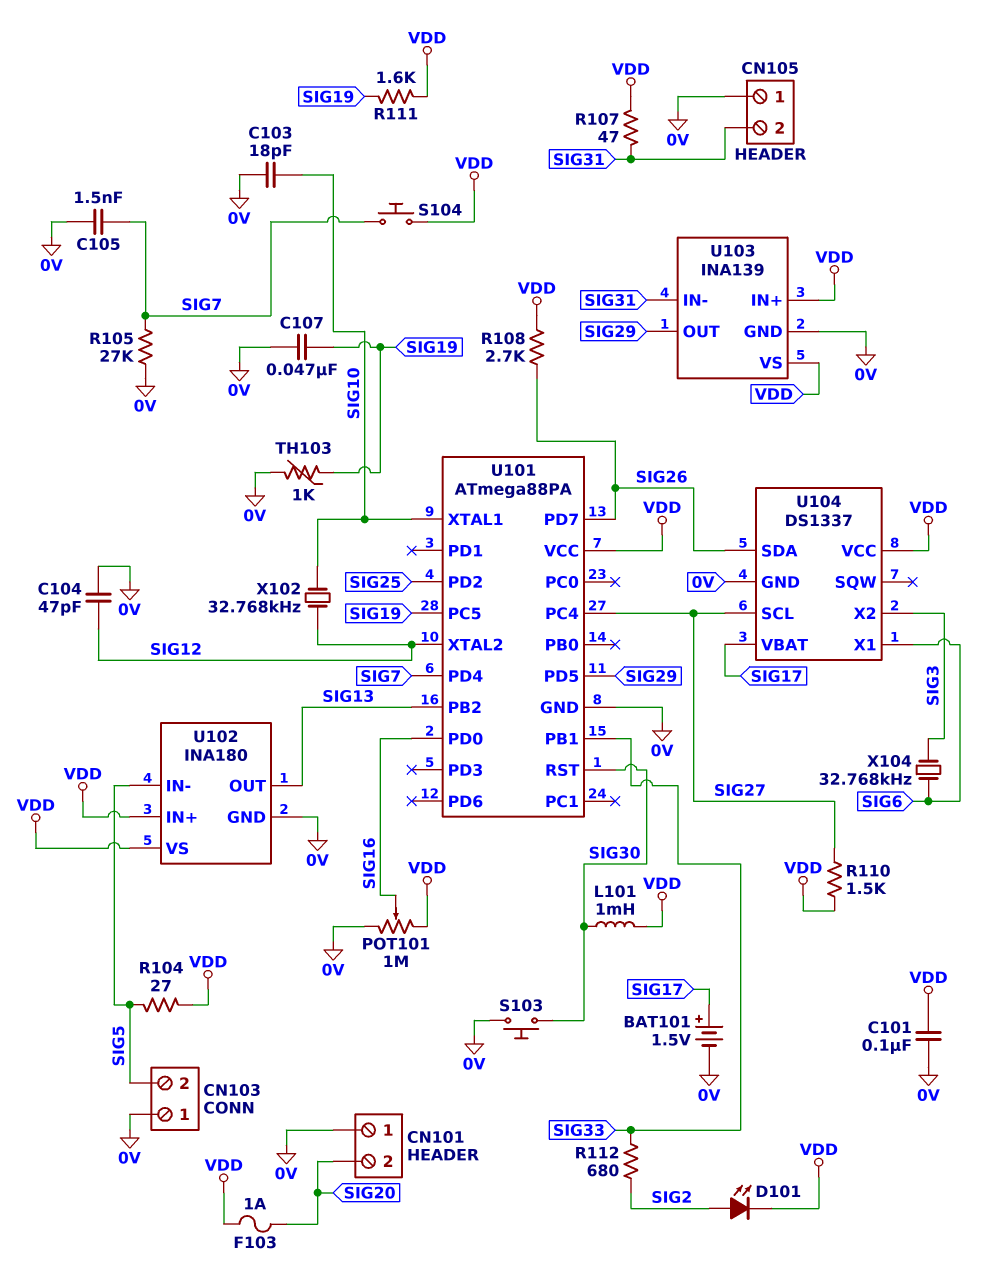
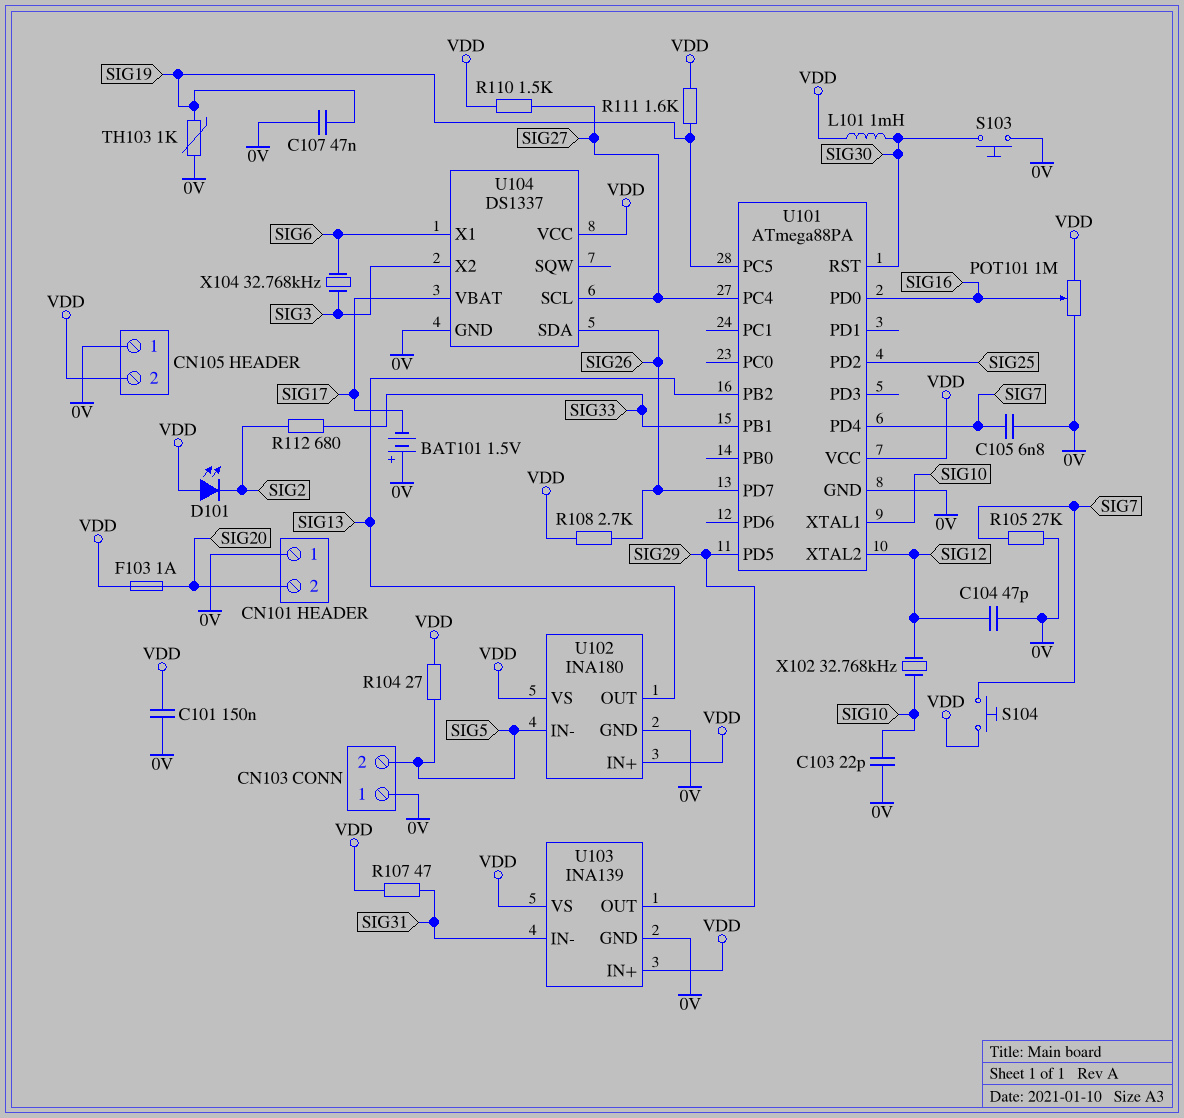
BAT101: 1.5V (plus SIG17, minus 0V) -> 1.5V (plus 0V, minus SIG17)
C101: 100nF (0V, VDD) -> 150nF (0V, VDD)
C103: 18pF (0V, SIG10) -> 22pF (0V, SIG10)
C105: 1.5nF (0V, SIG7) -> 6.8nF (0V, SIG7)
CN105 pin 2: SIG31 -> VDD
D101: LED (A SIG2, K VDD) -> LED (A VDD, K SIG2)

